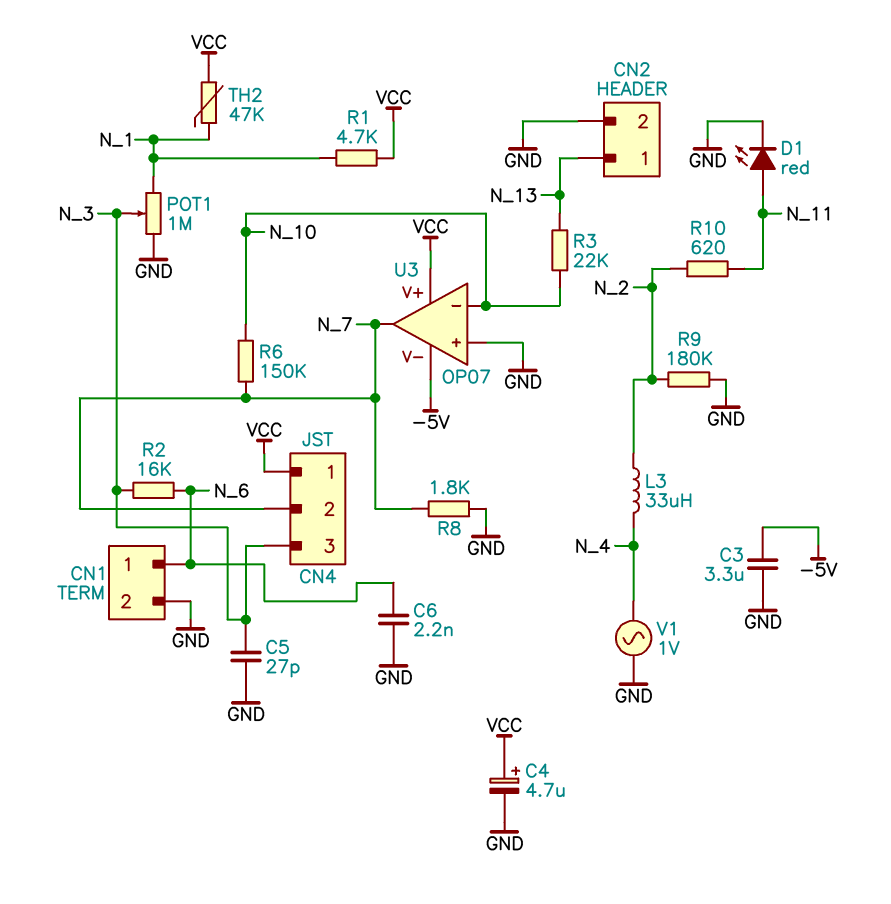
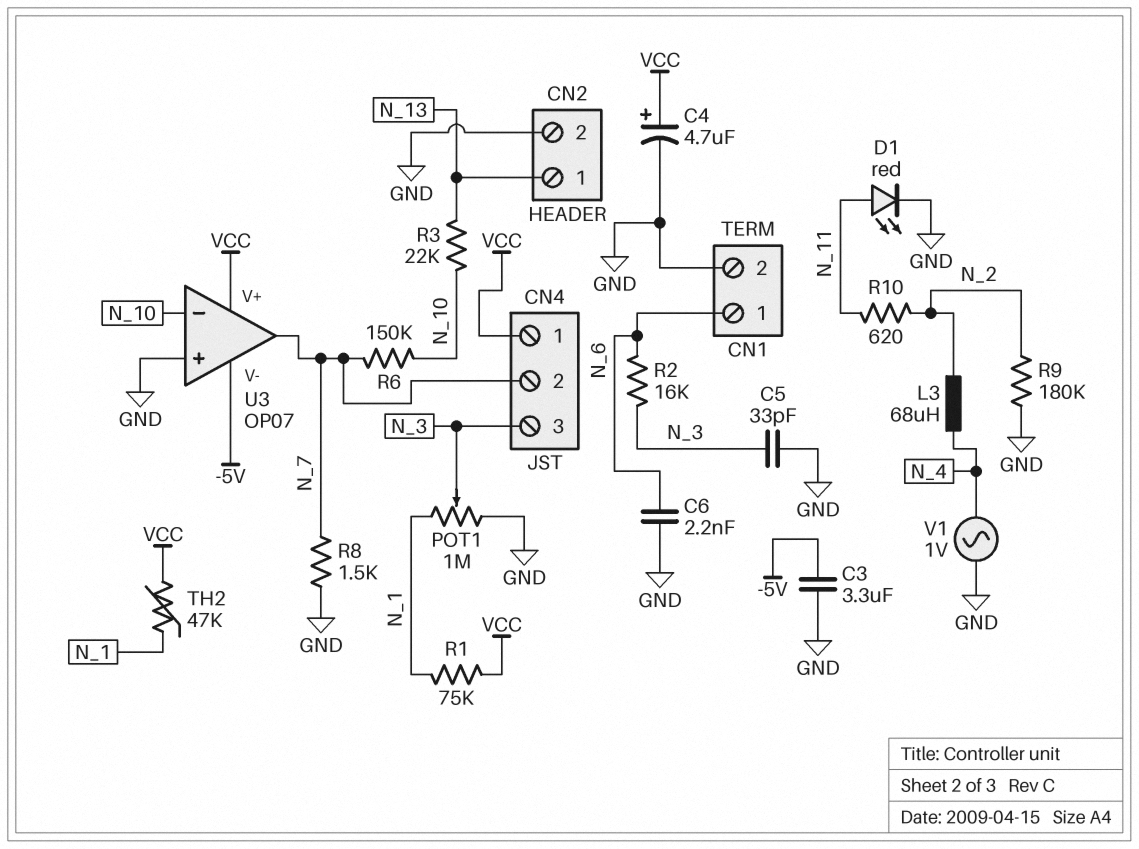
C5: 27pF (GND, N_3) -> 33pF (GND, N_3)
L3: 33uH (N_2, N_4) -> 68uH (N_2, N_4)
R1: 4.7k (N_1, VCC) -> 75k (N_1, VCC)
R8: 1.8k (GND, N_7) -> 1.5k (GND, N_7)

